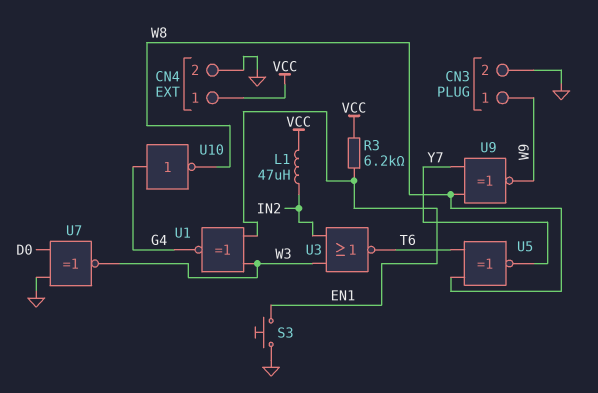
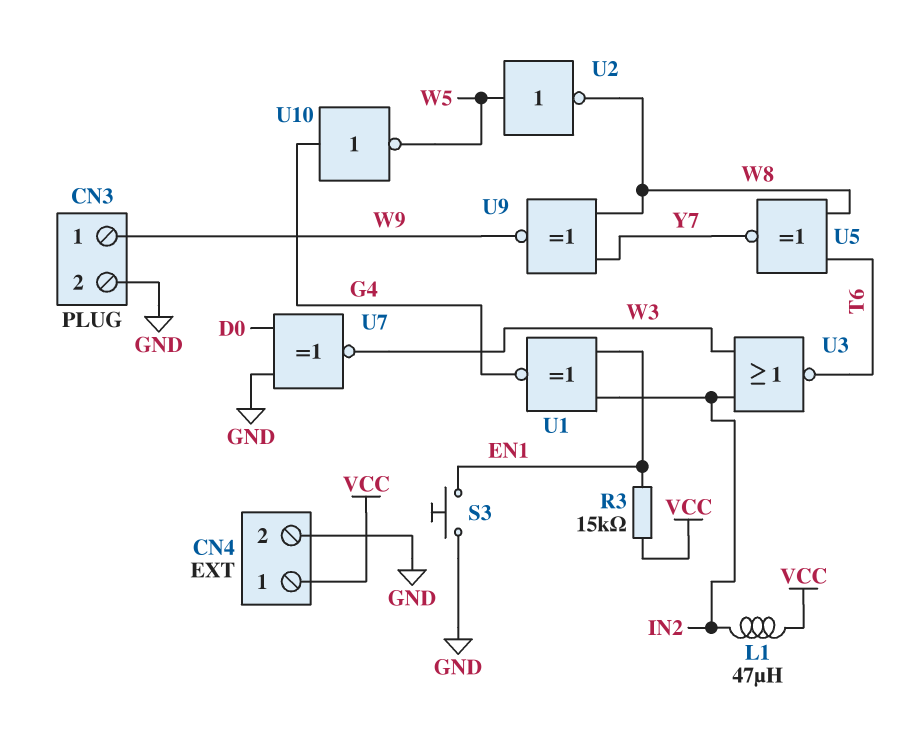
R3: 6.2k (EN1, VCC) -> 15k (EN1, VCC)
U1: XNOR (in EN1, in W3, out G4) -> XNOR (in EN1, in IN2, out G4)
U2: none -> NOT (in W5, out W8)
U10: NOT (in G4, out W8) -> NOT (in G4, out W5)

